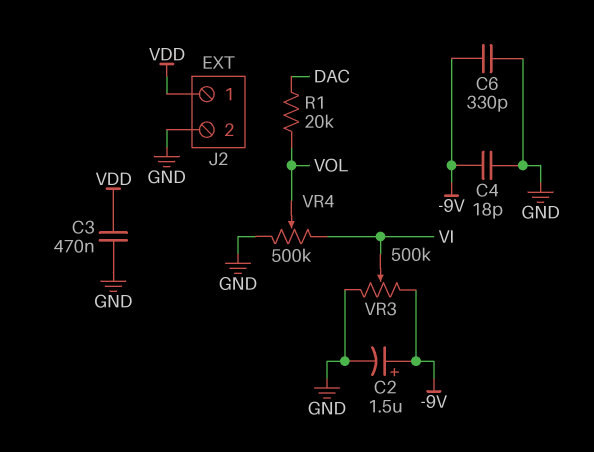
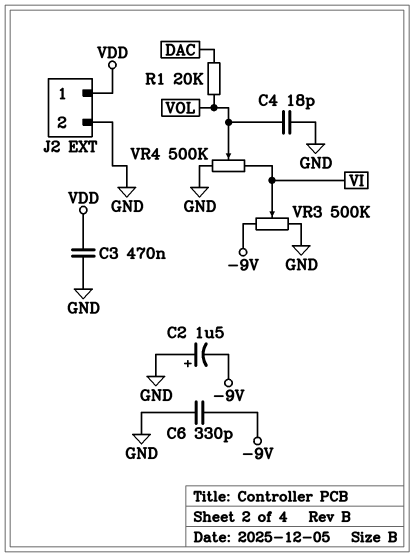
C2: 1.5uF (plus -9V, minus GND) -> 1.5uF (plus GND, minus -9V)
C4: 18pF (-9V, GND) -> 18pF (GND, VOL)

